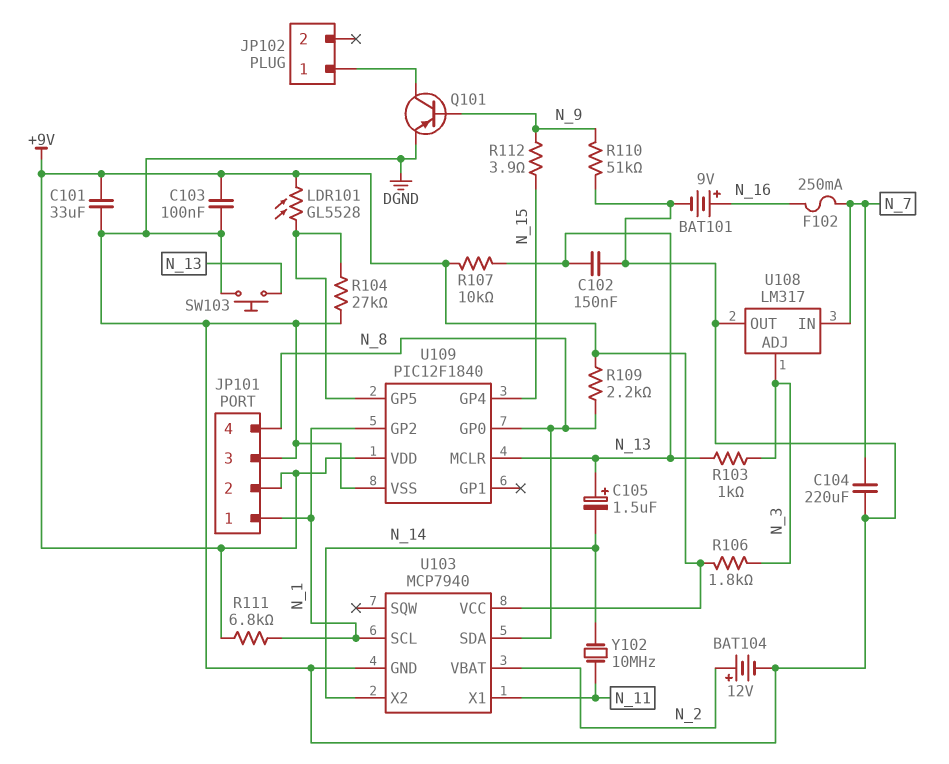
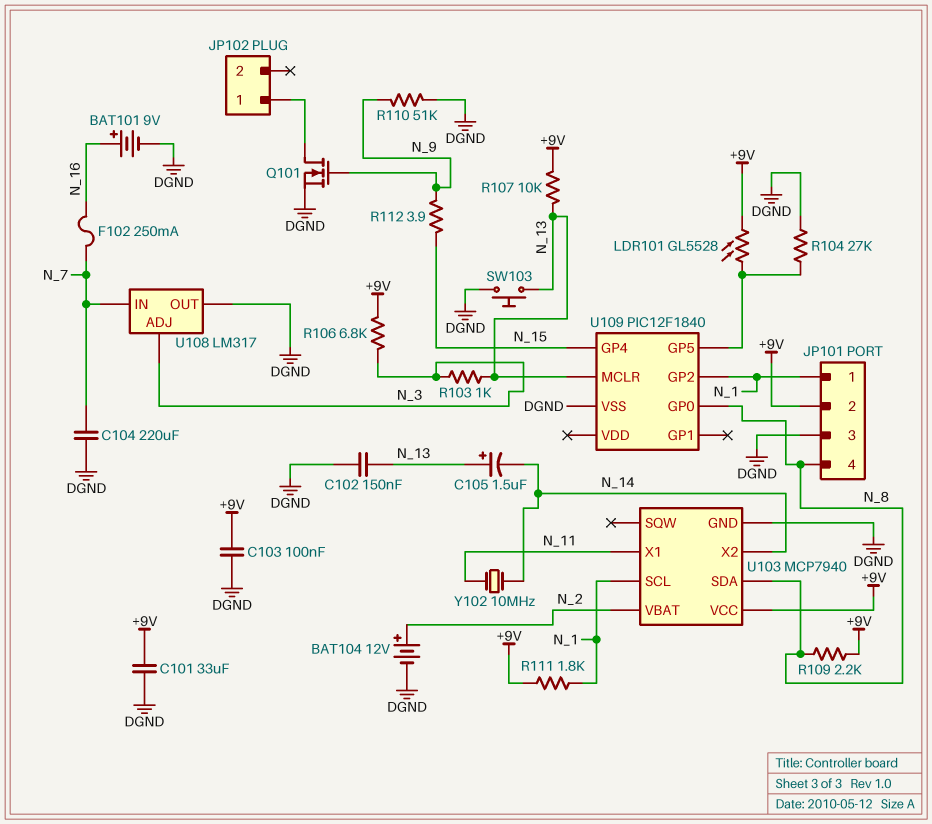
Q101: PNP (B N_9, C JP102/1, E DGND) -> NMOS (G N_9, D JP102/1, S DGND)
R106: 1.8k (+9V, N_3) -> 6.8k (+9V, N_3)
R111: 6.8k (+9V, N_1) -> 1.8k (+9V, N_1)
U109 pin VDD: +9V -> none

